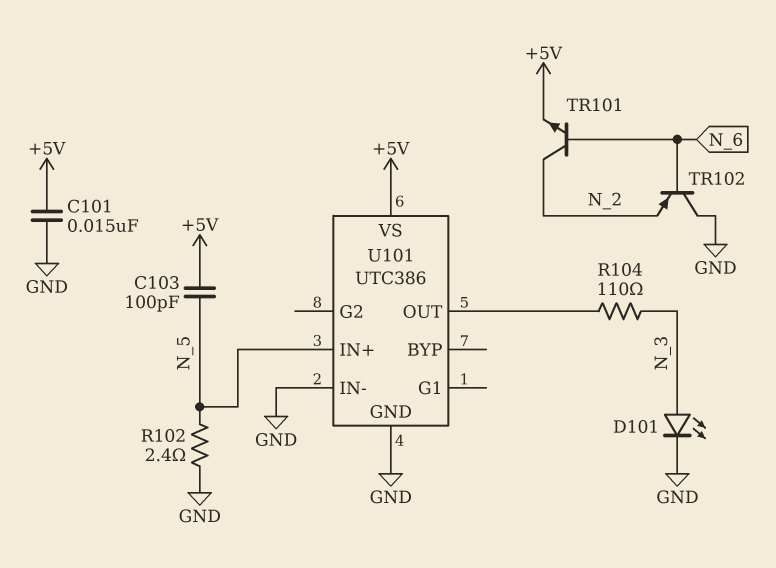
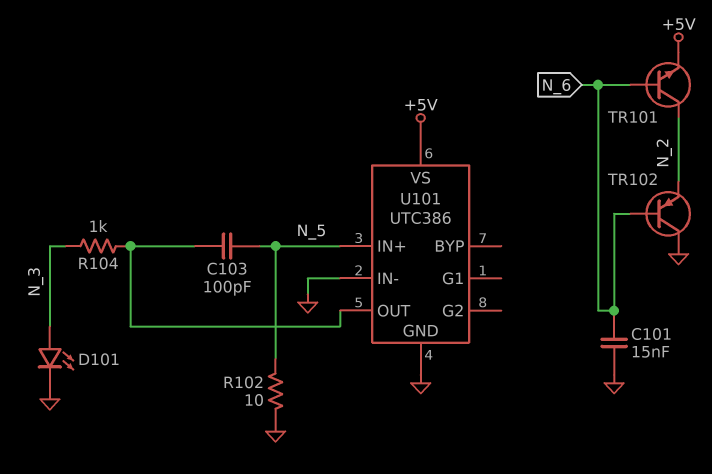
C101: 15nF (+5V, GND) -> 15nF (GND, N_6)
C103: 100pF (+5V, N_5) -> 100pF (N_5, U101/OUT)
R102: 2.4 (GND, N_5) -> 10 (GND, N_5)
R104: 110 (N_3, U101/OUT) -> 1k (N_3, U101/OUT)

